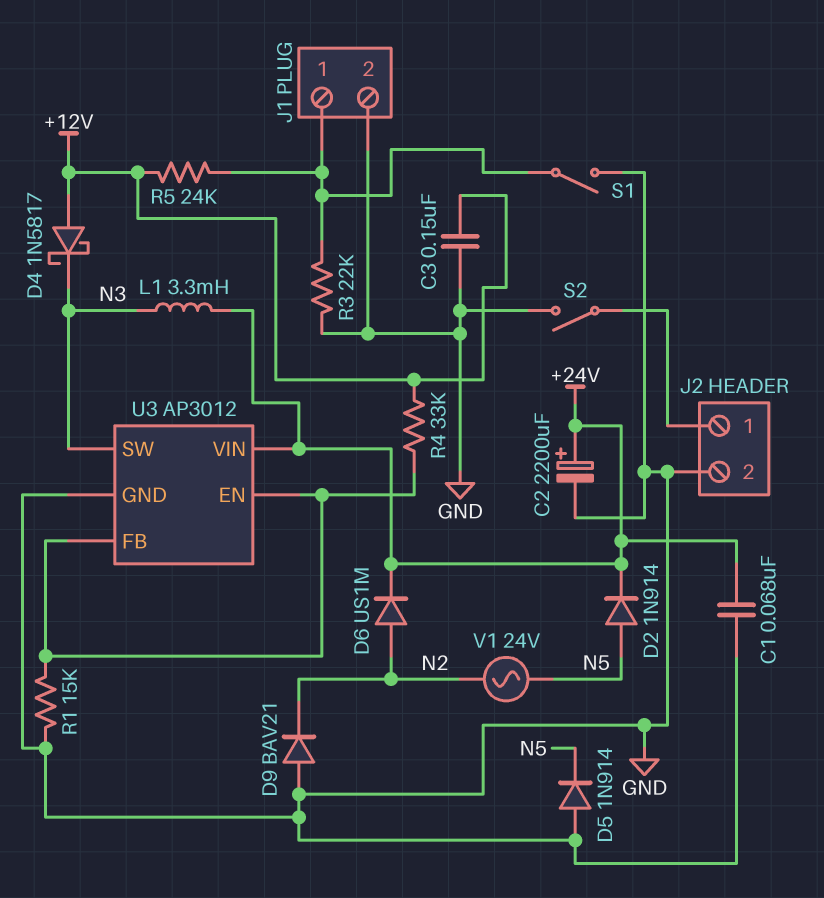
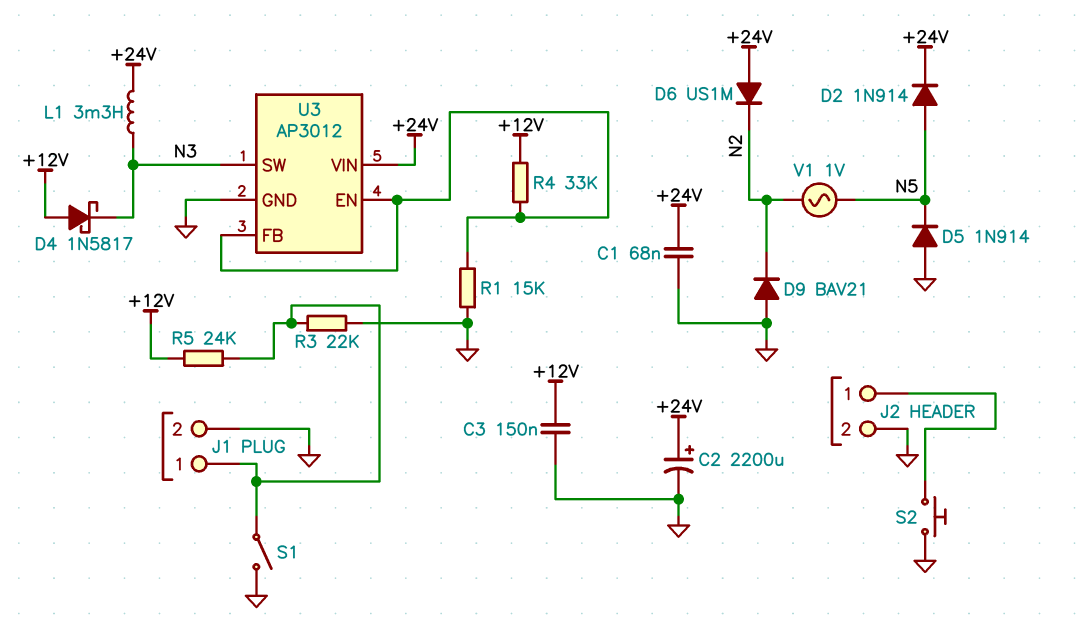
D6: diode US1M (A N2, K +24V) -> diode US1M (A +24V, K N2)
S2: switch (GND, J2/1) -> button (GND, J2/1)
V1: AC 24V (N2, N5) -> AC 1V (N2, N5)

